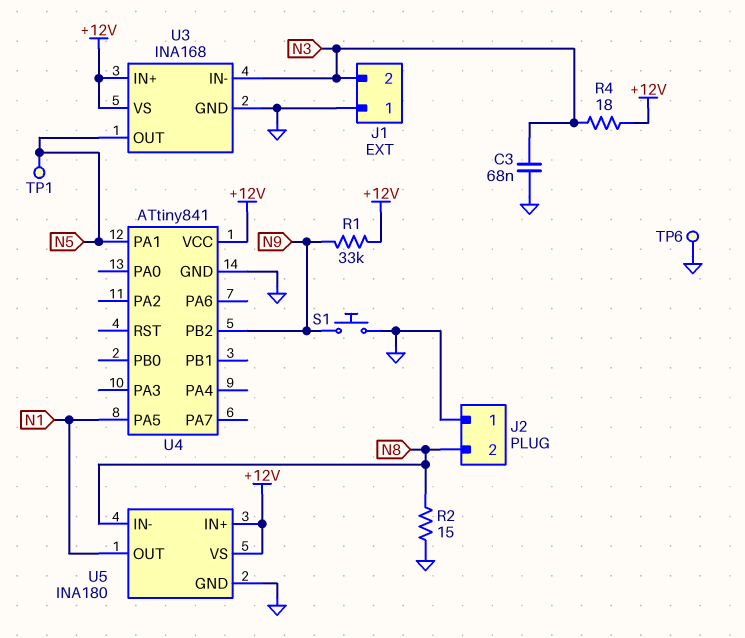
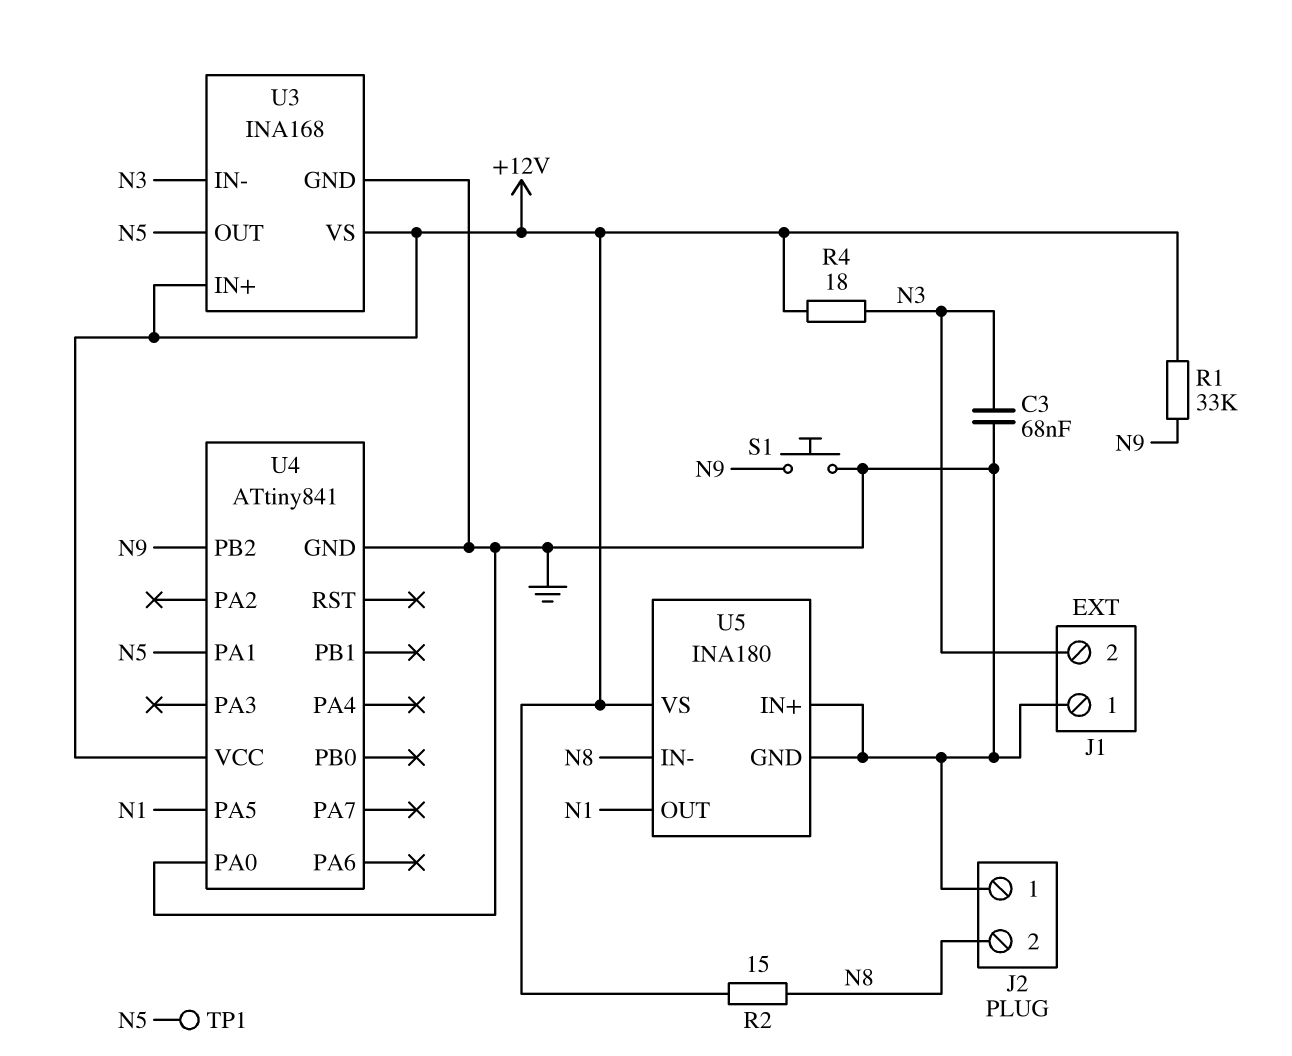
R2: 15 (GND, N8) -> 15 (+12V, N8)
TP6: test point (GND) -> none
U4 pin PA0: none -> GND
U5 pin IN+: +12V -> GND

